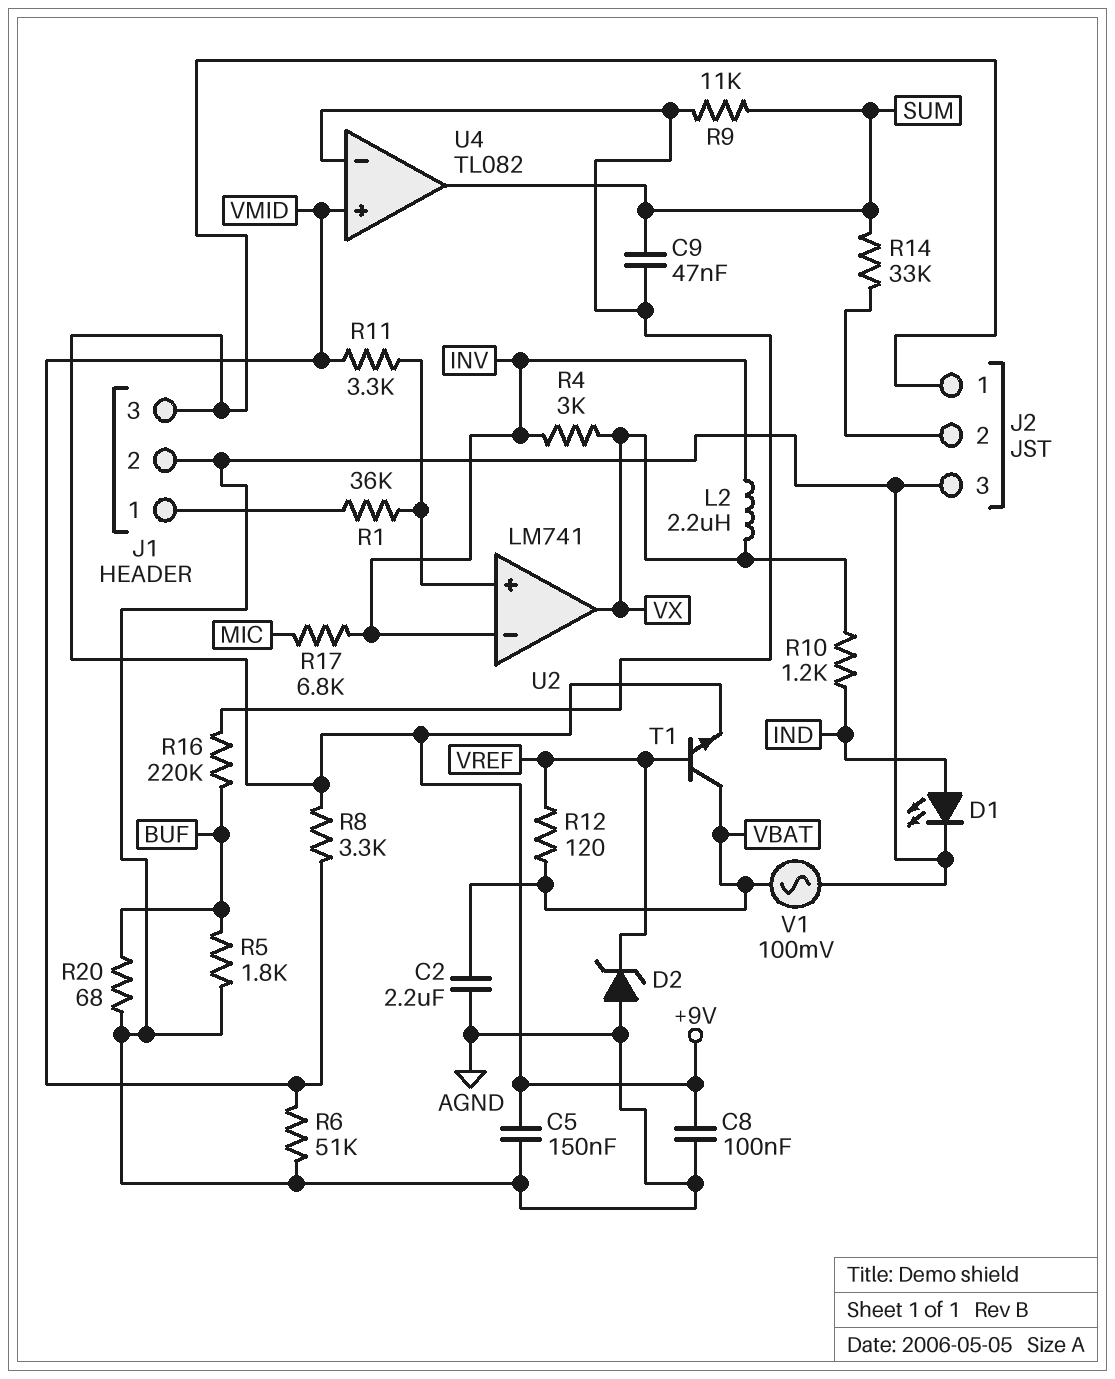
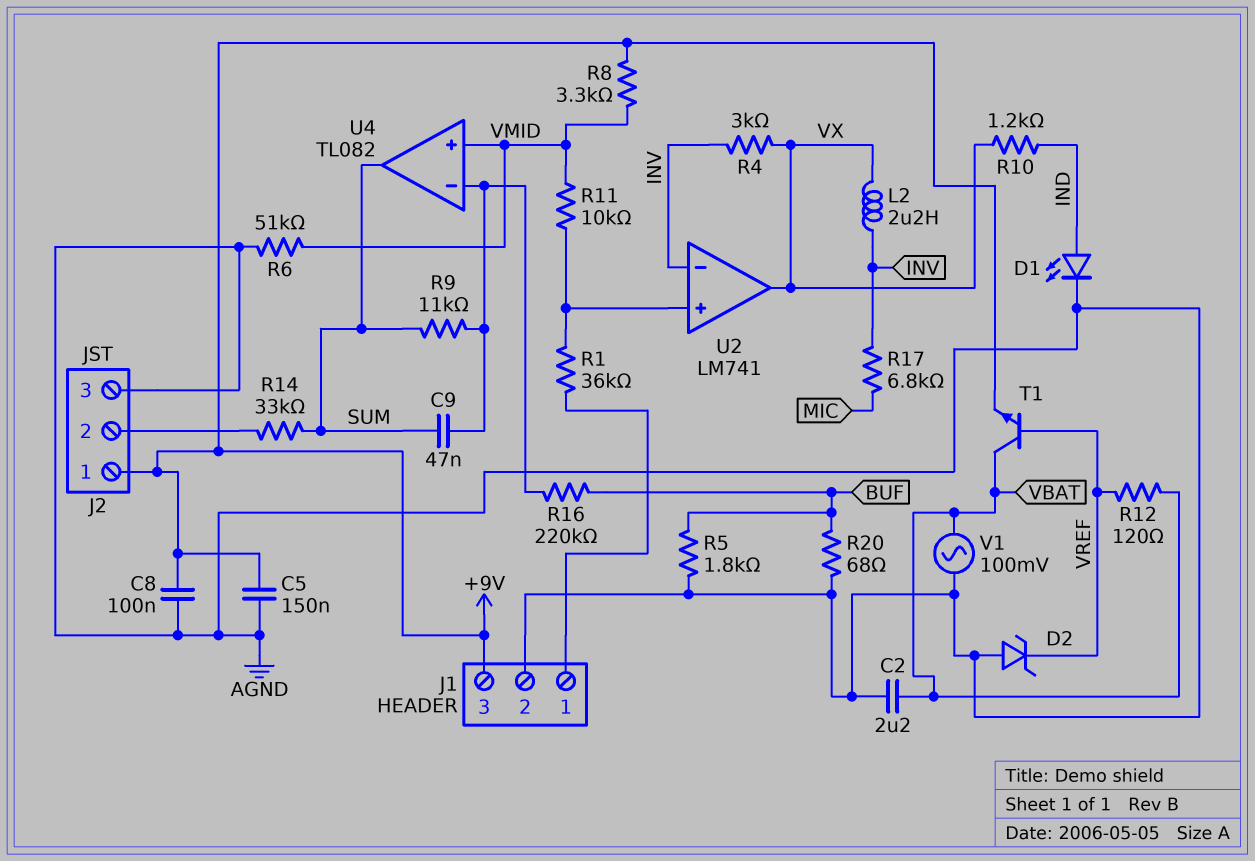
R11: 3.3k (U2/in+, VMID) -> 10k (U2/in+, VMID)

